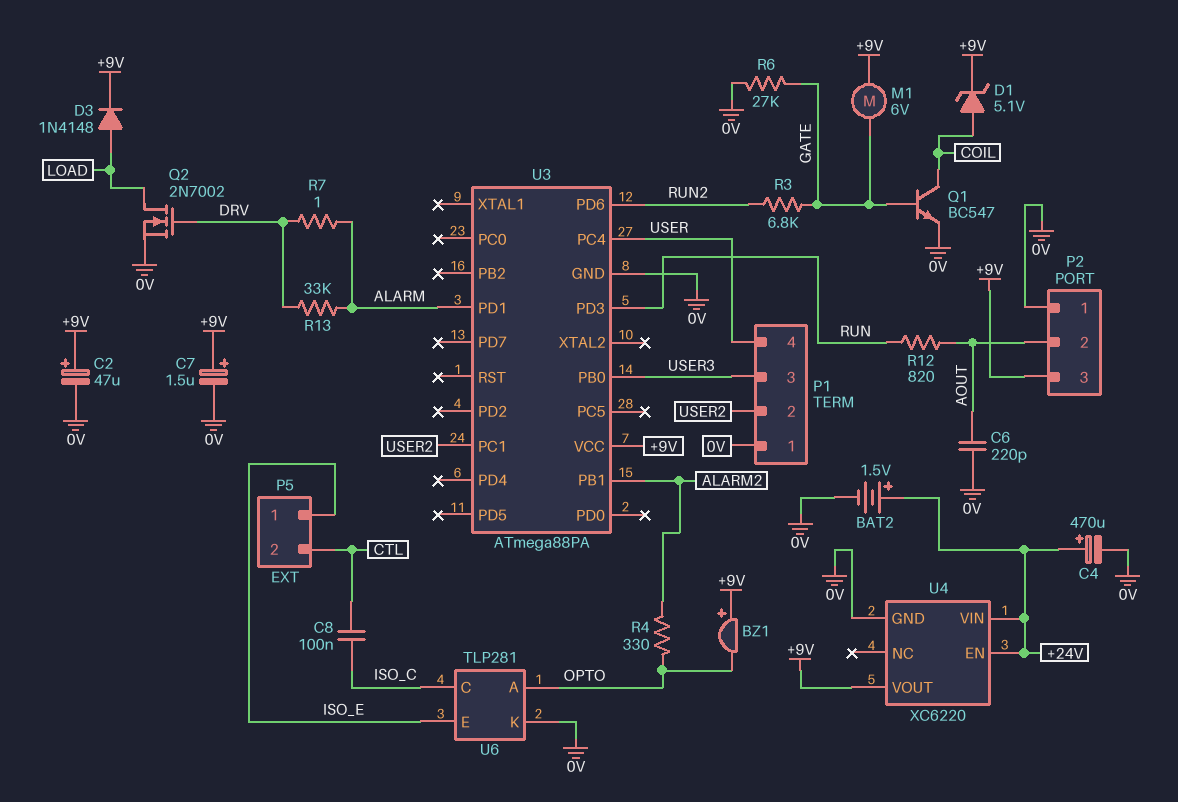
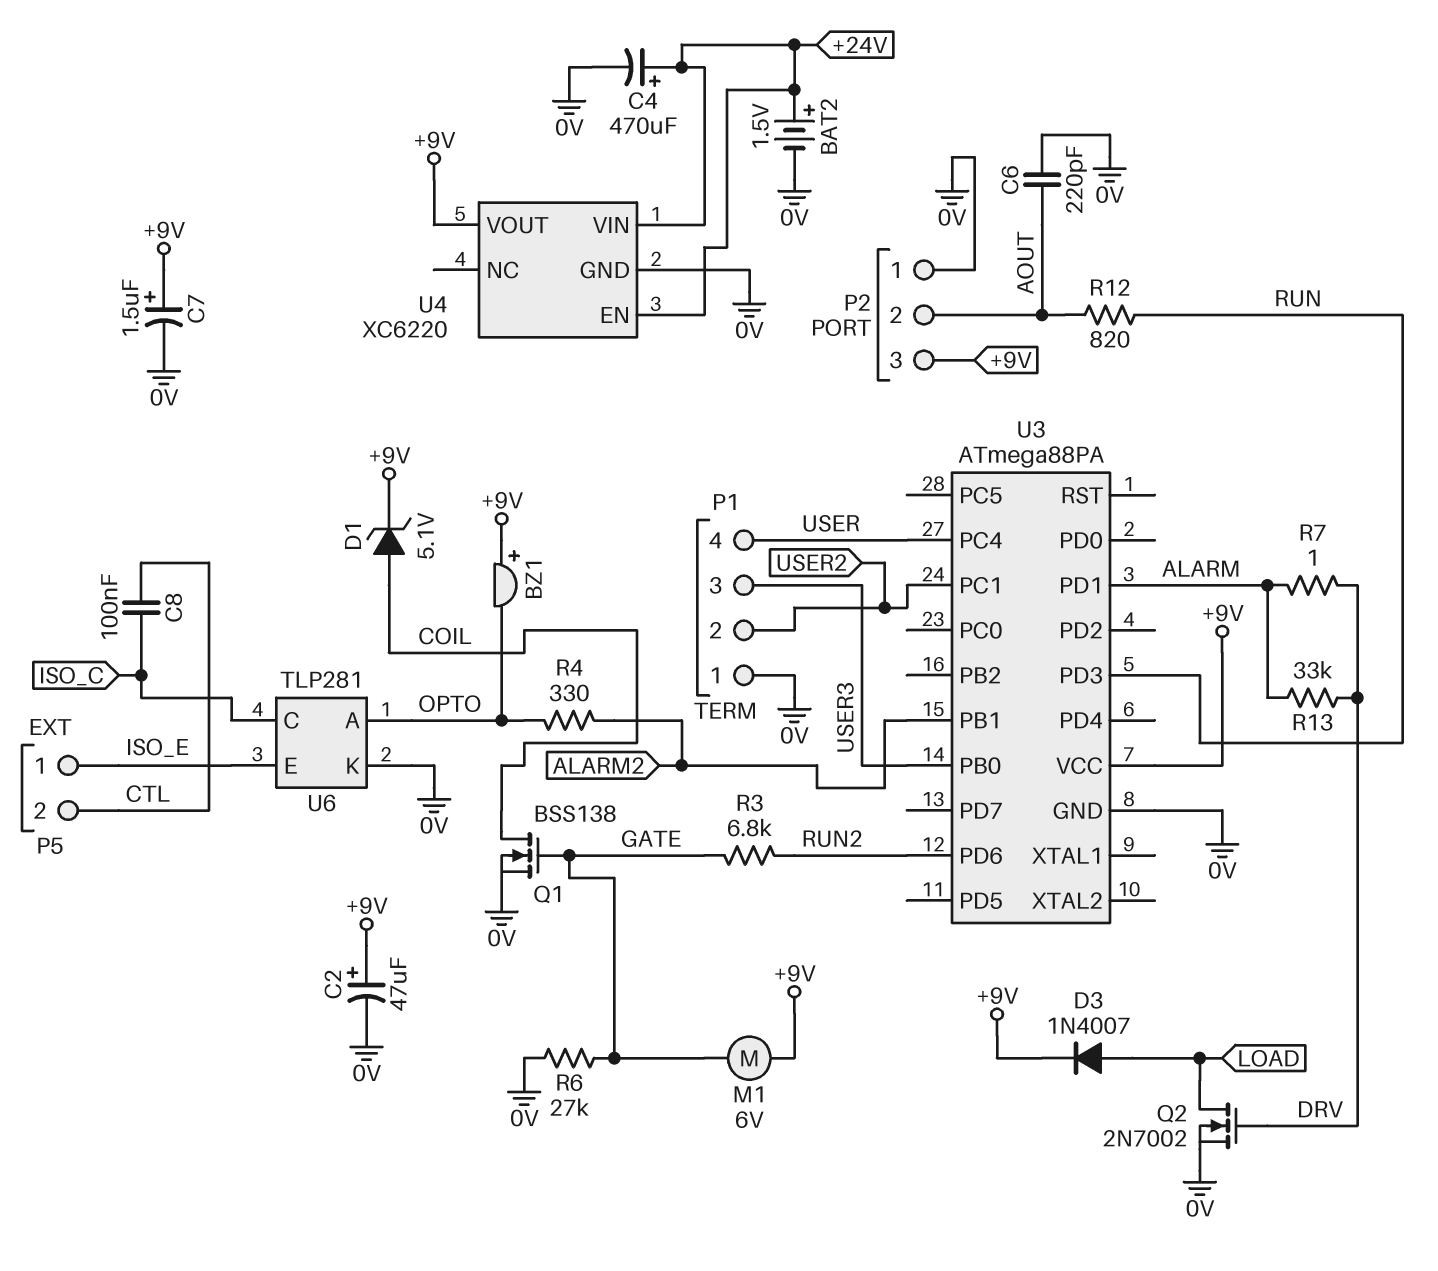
D3: diode 1N4148 (A LOAD, K +9V) -> diode 1N4007 (A LOAD, K +9V)
Q1: NPN BC547 (B GATE, C COIL, E 0V) -> NMOS BSS138 (G GATE, D COIL, S 0V)

